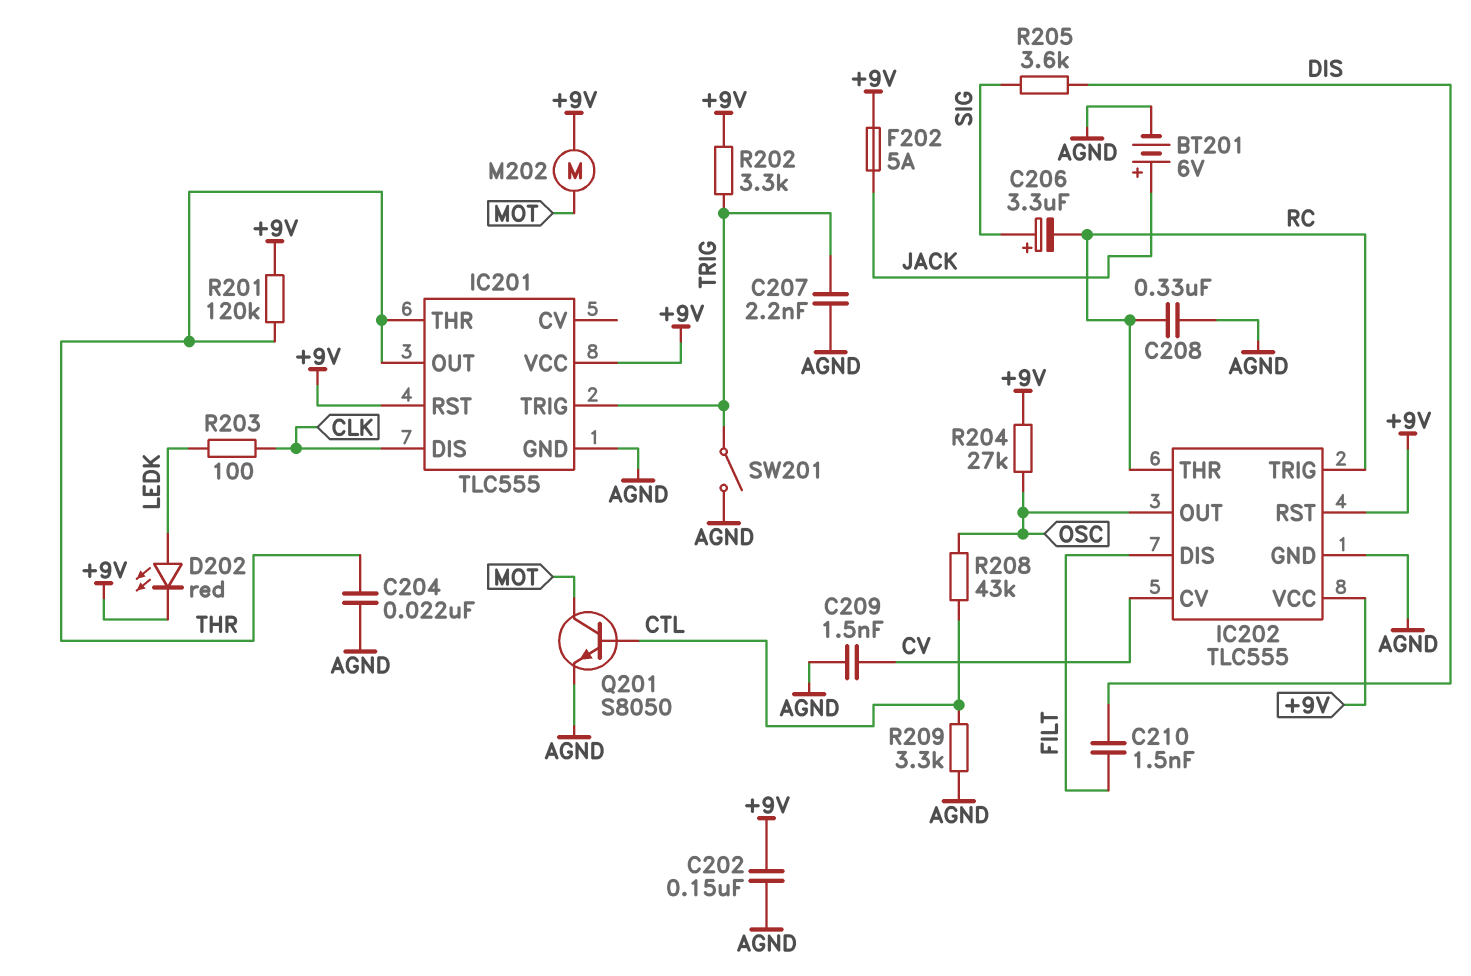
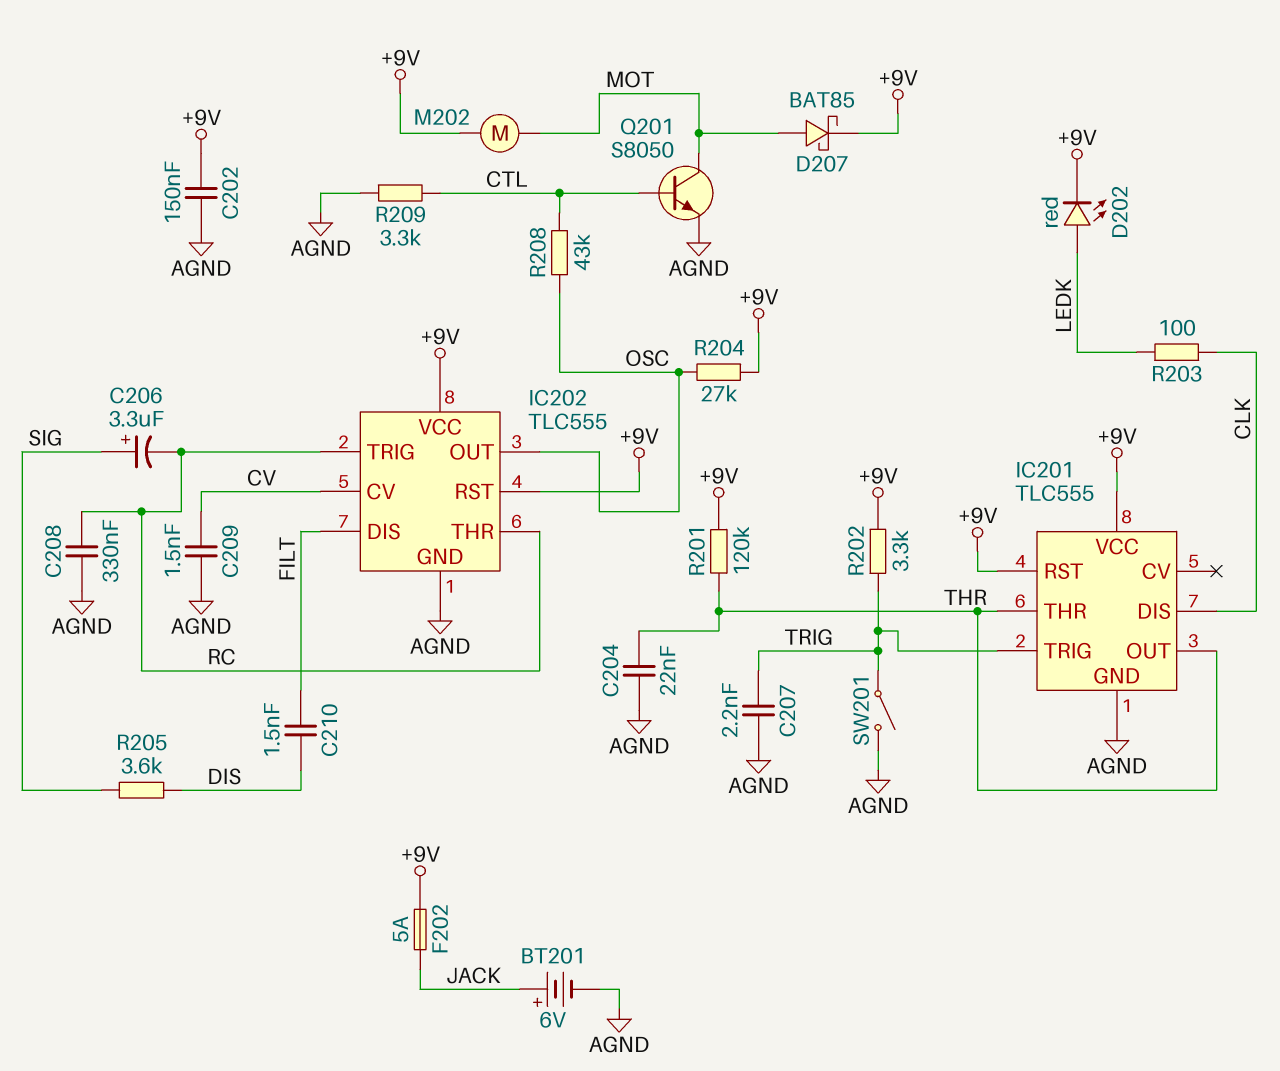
D207: none -> schottky BAT85 (A MOT, K +9V)

